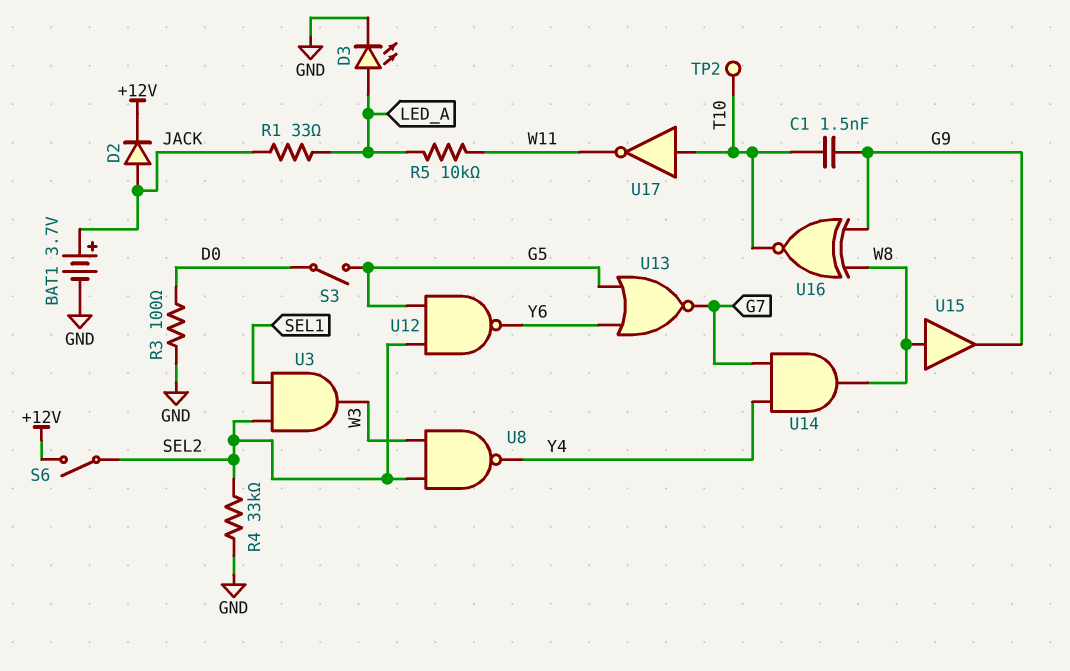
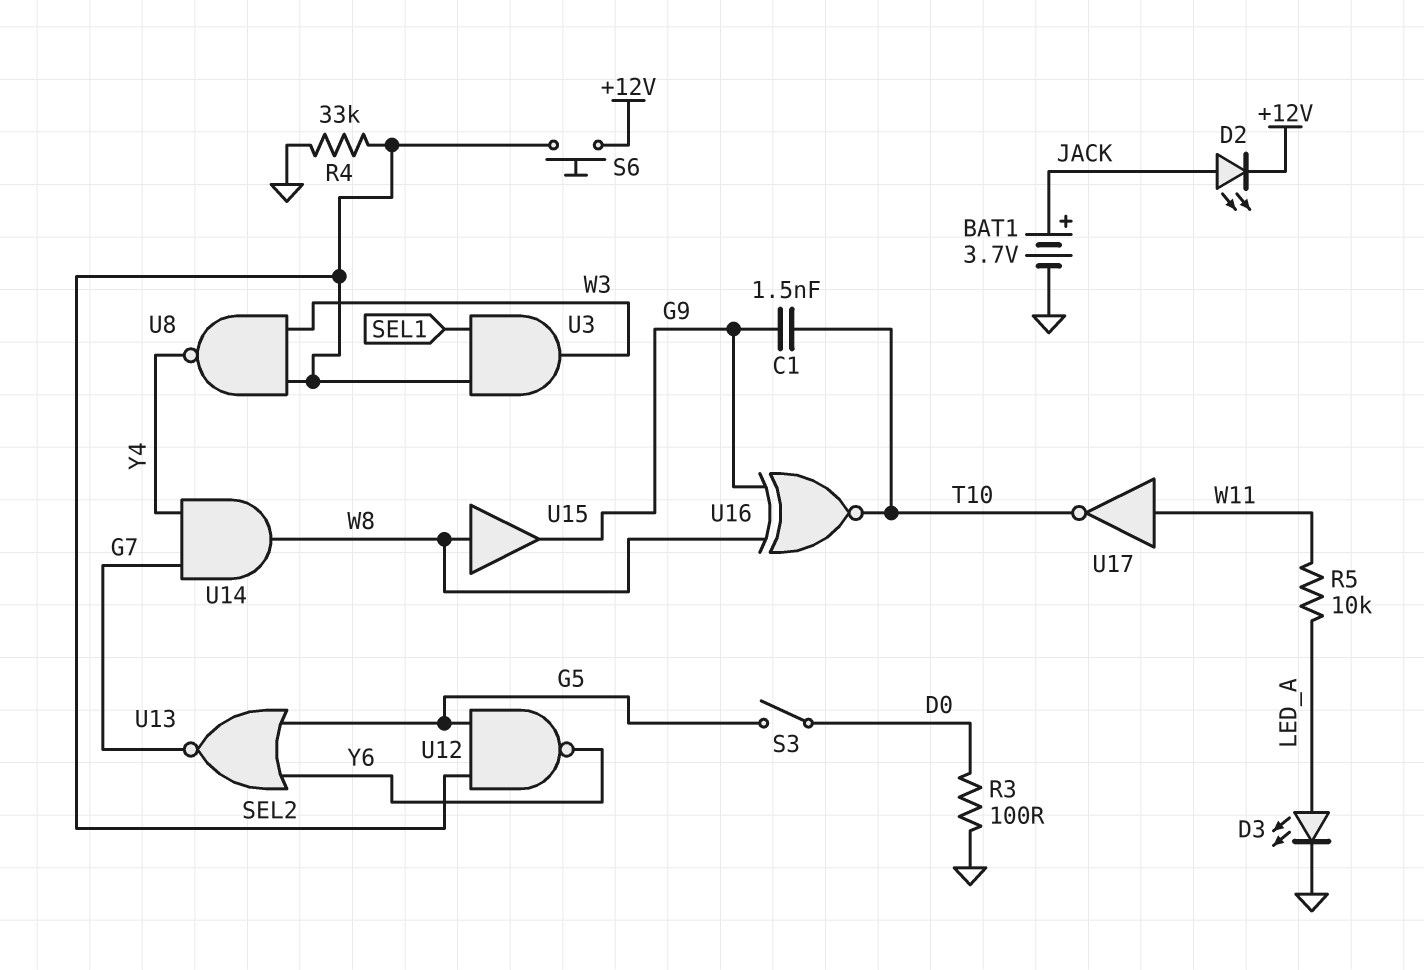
D2: diode (A JACK, K +12V) -> LED (A JACK, K +12V)
R1: 33 (JACK, LED_A) -> none
S6: switch (+12V, SEL2) -> button (+12V, SEL2)
TP2: test point (T10) -> none
U17: NOT (in T10, out W11) -> NOT (in W11, out T10)

